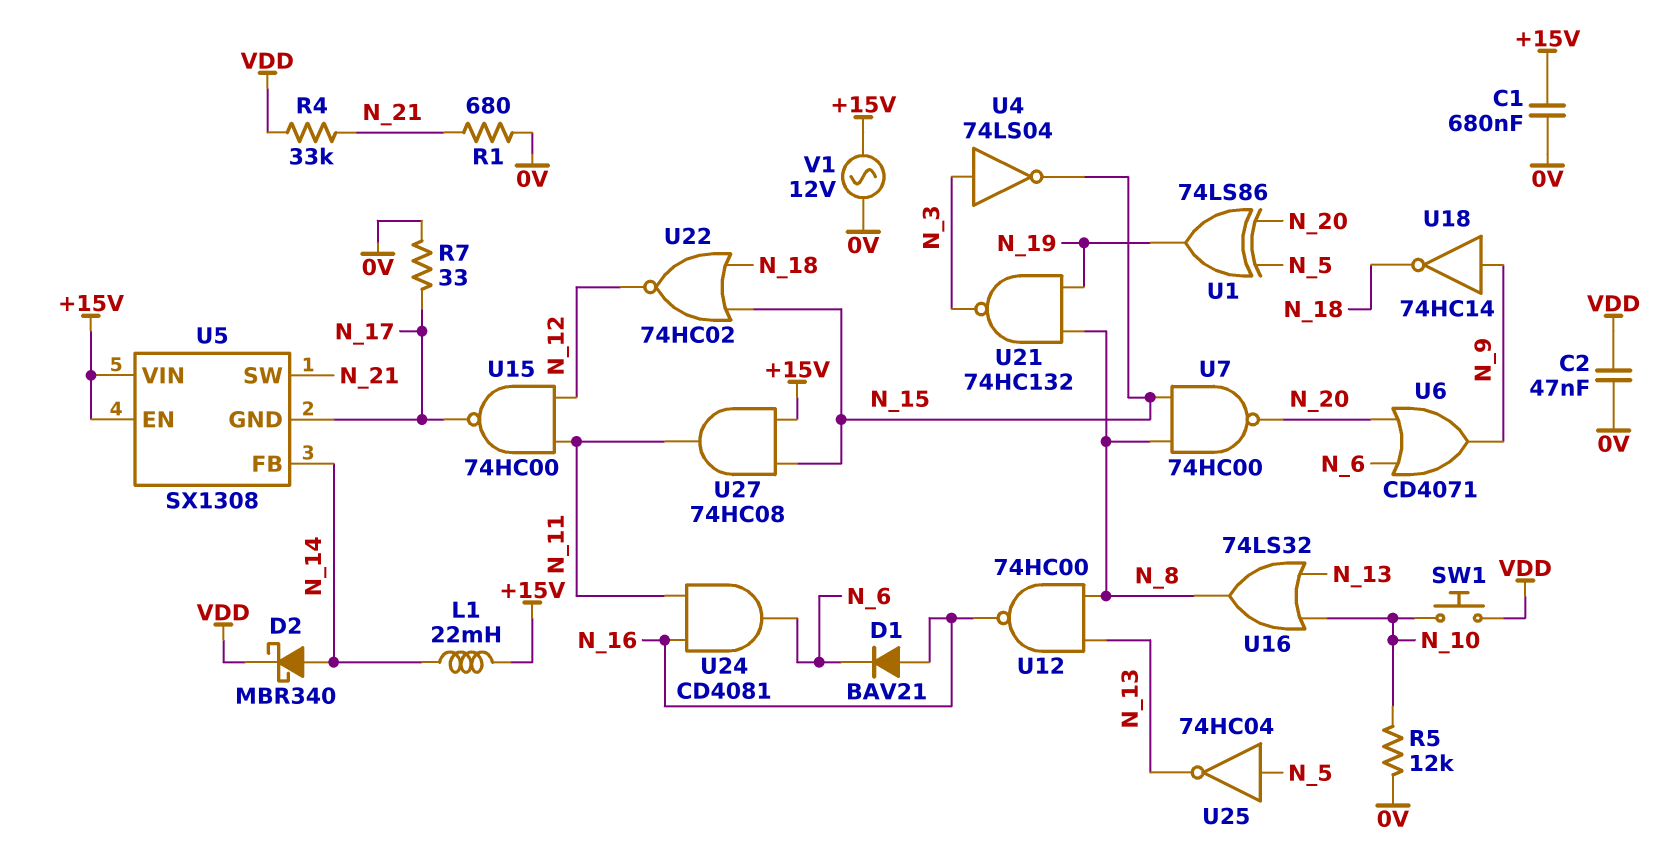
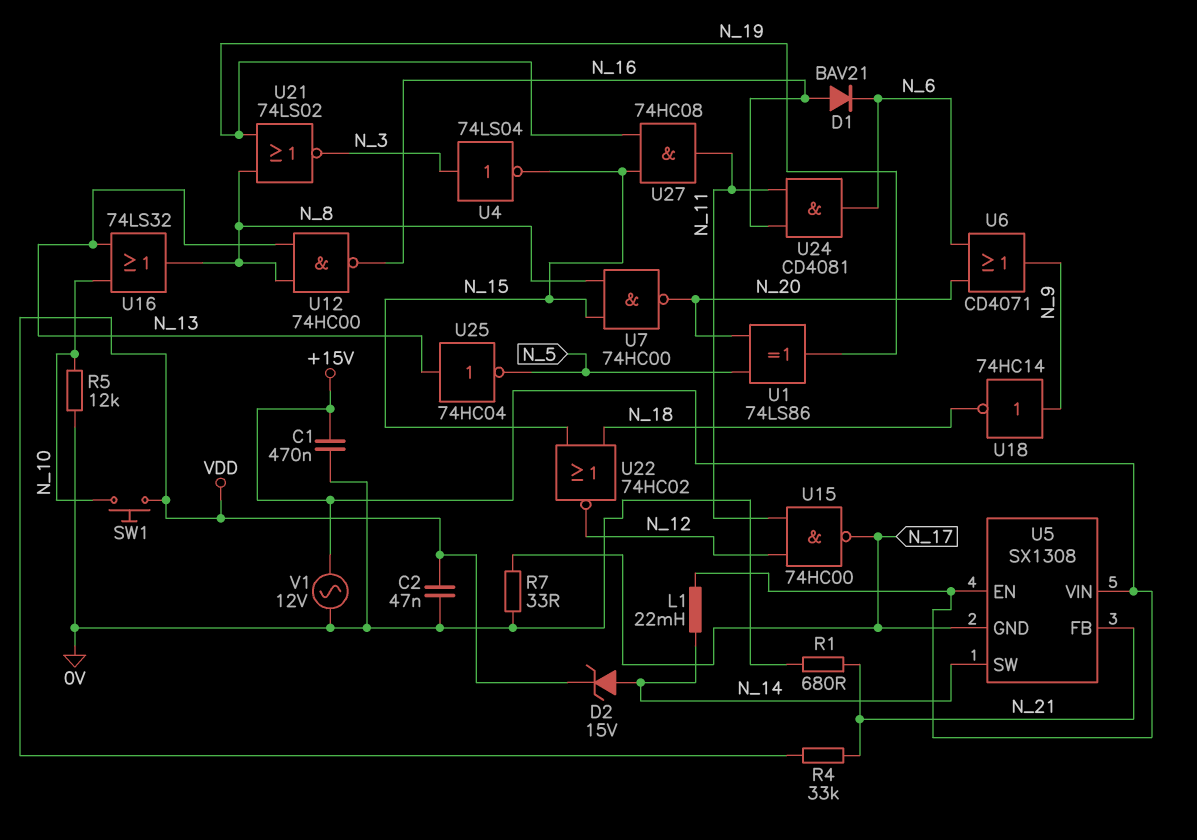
C1: 680nF (+15V, 0V) -> 470nF (+15V, 0V)
D2: schottky MBR340 (A N_14, K VDD) -> zener 15V (A N_14, K VDD)
U5 pin FB: N_14 -> N_21
U5 pin SW: N_21 -> N_14
U21: NAND 74HC132 (in N_8, in N_19, out N_3) -> NOR 74LS02 (in N_8, in N_19, out N_3)
U25: NOT 74HC04 (in N_5, out N_13) -> NOT 74HC04 (in N_13, out N_5)
U27: AND 74HC08 (in +15V, in N_15, out N_11) -> AND 74HC08 (in N_15, in N_19, out N_11)

